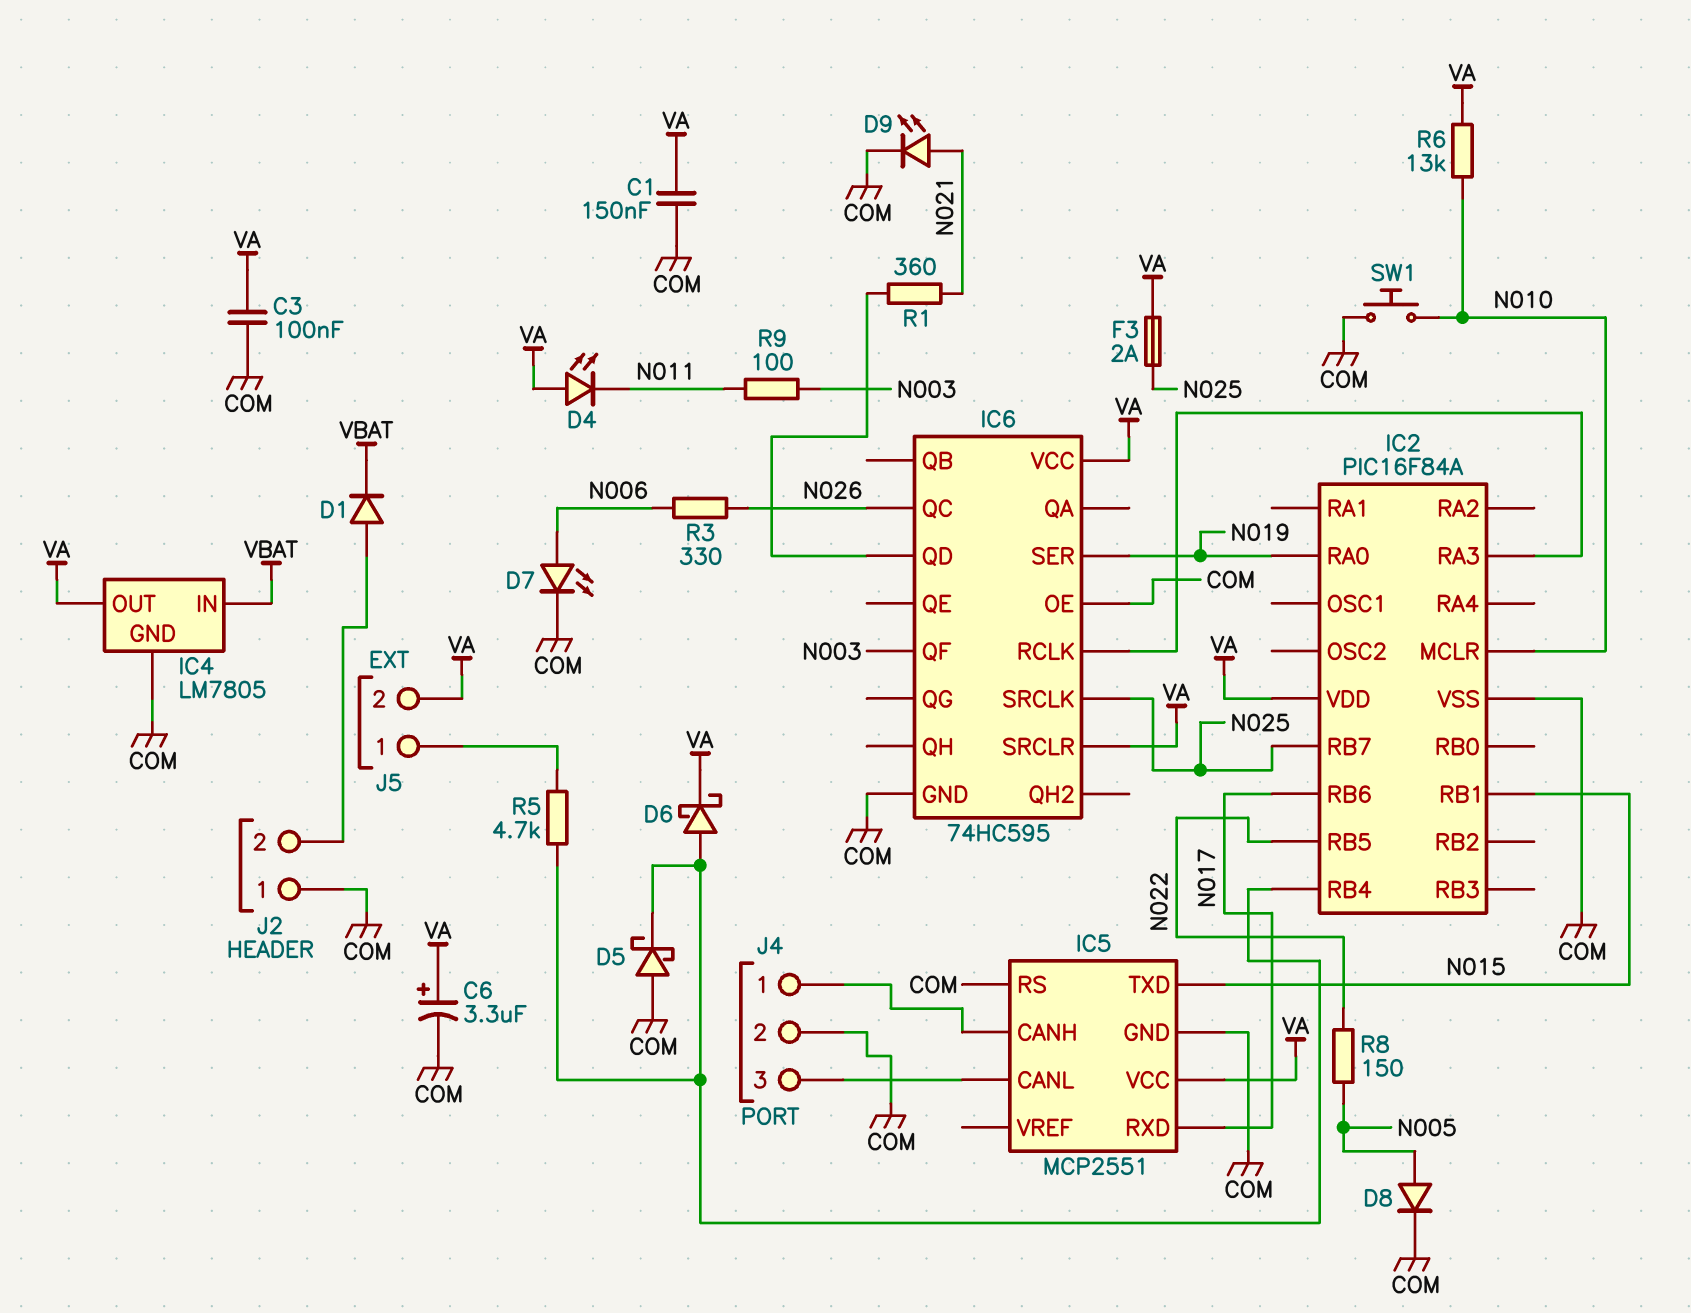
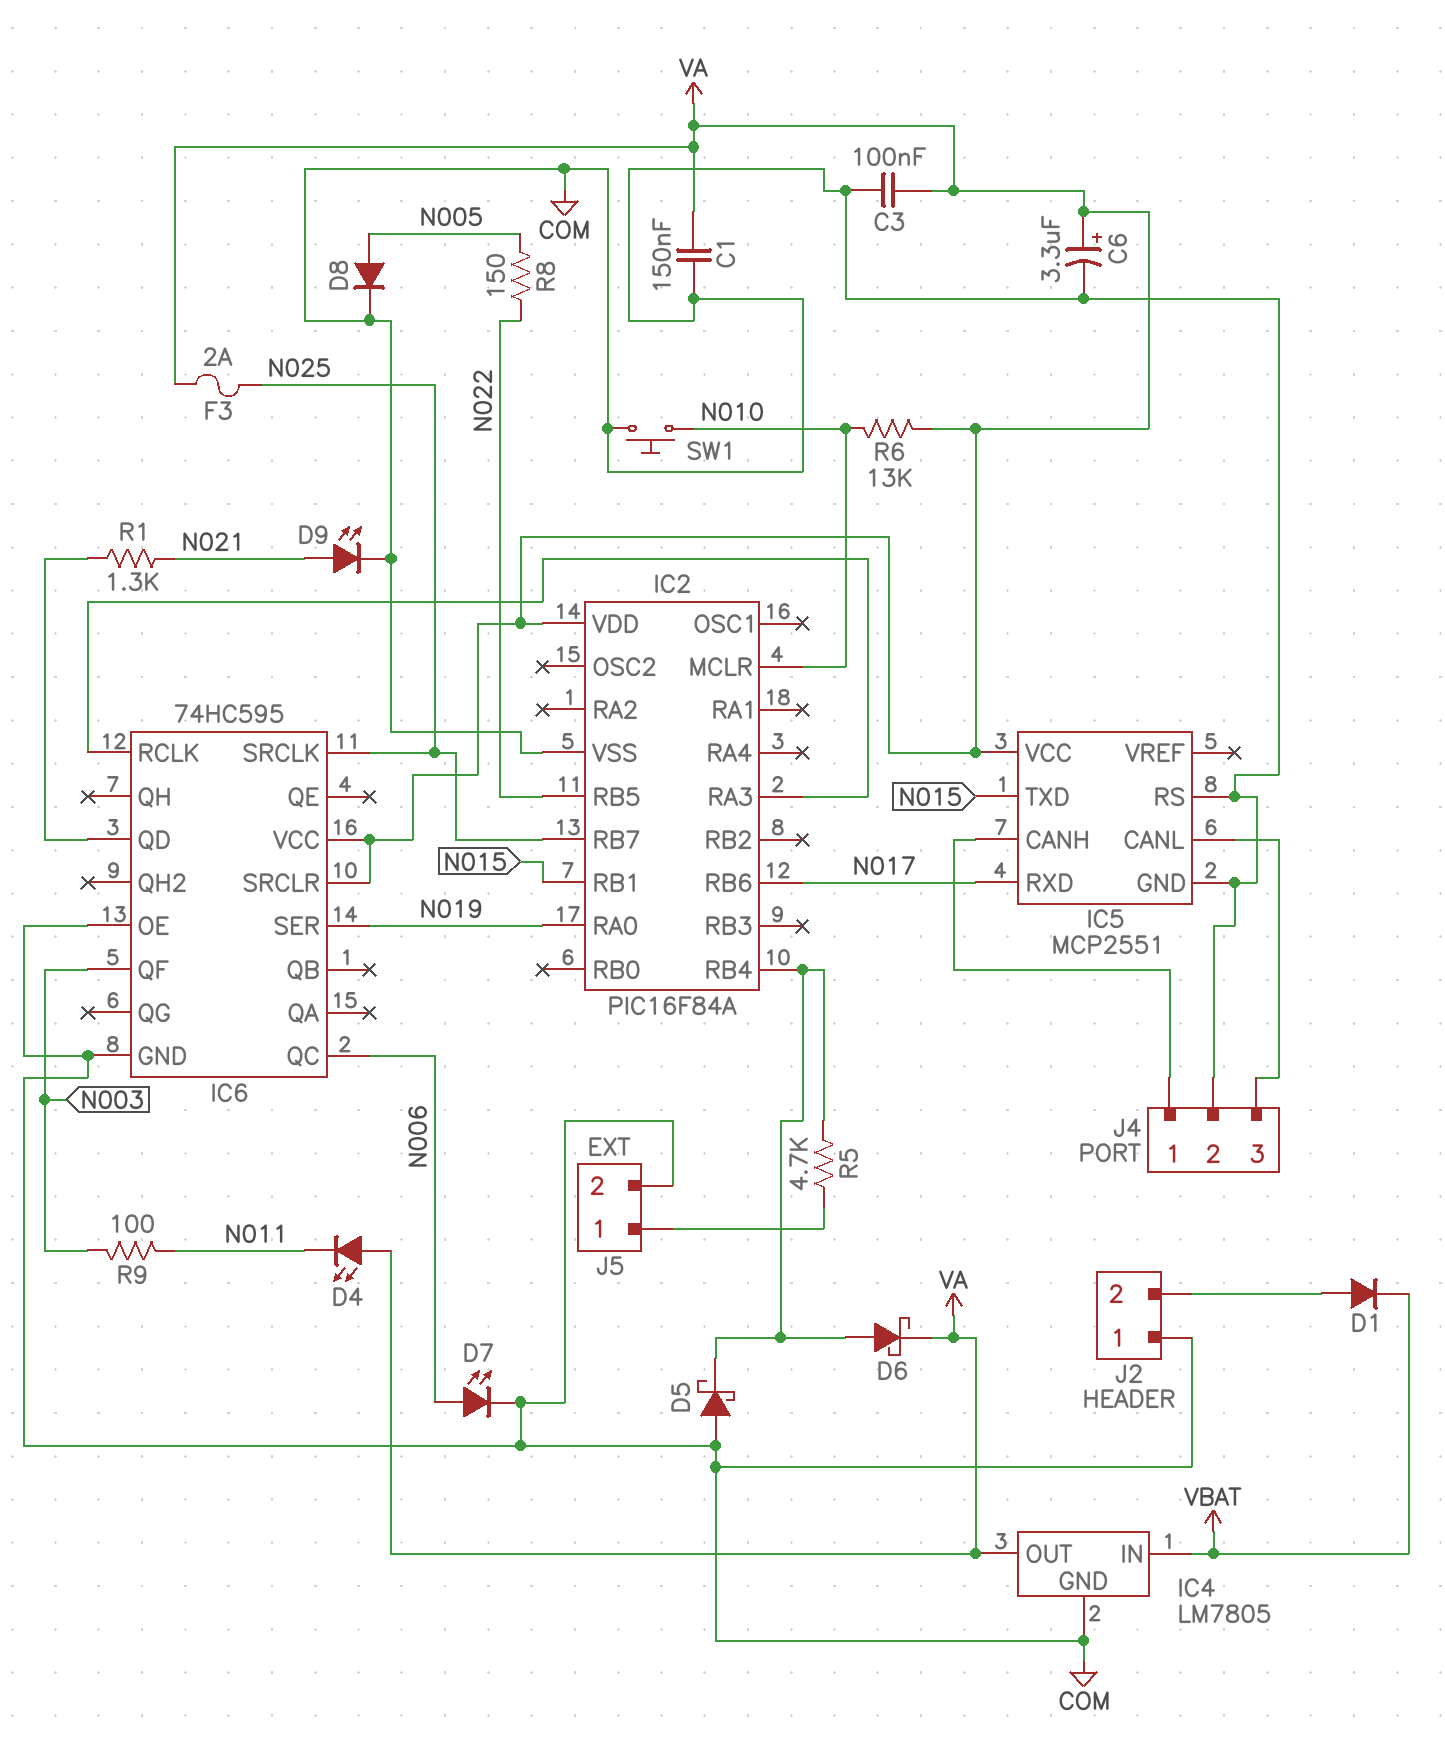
IC6 pin QC: N026 -> N006
J5 pin 2: VA -> COM
R1: 360 (IC6/QD, N021) -> 1.3k (IC6/QD, N021)
R3: 330 (N006, N026) -> none

